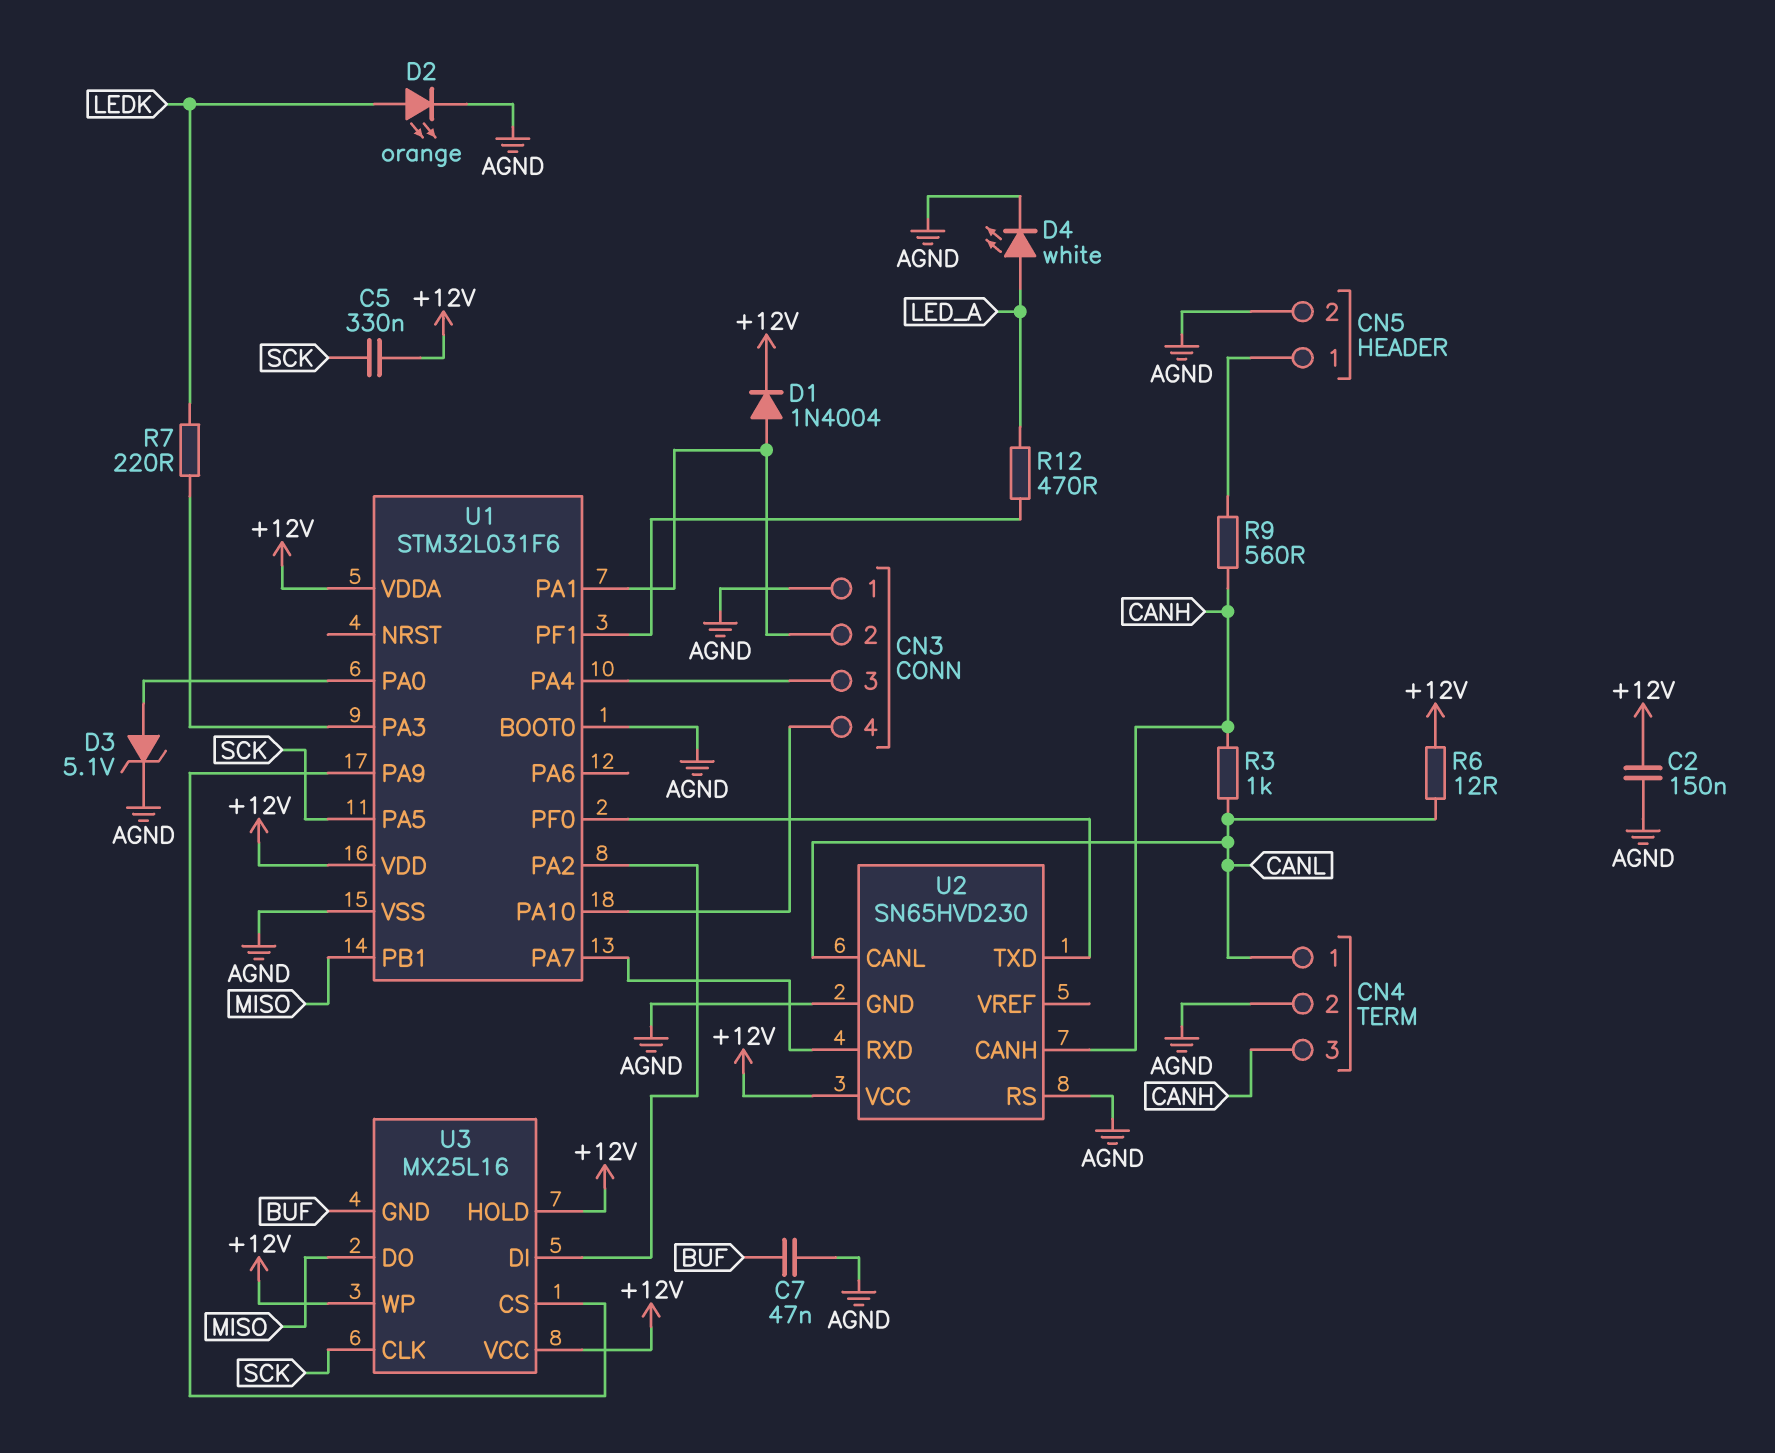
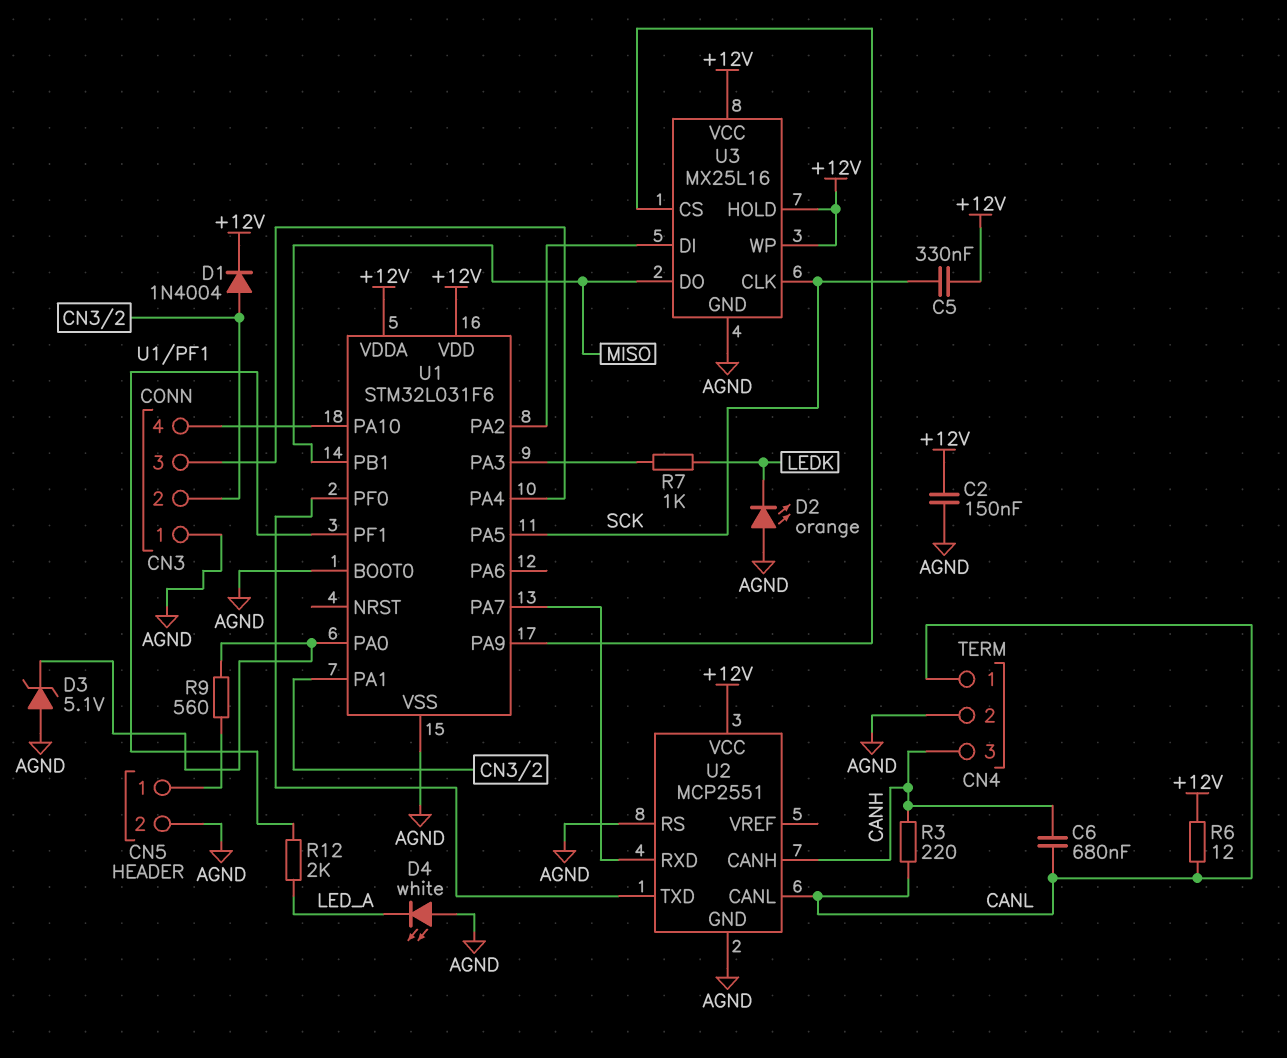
C6: none -> 680nF (CANH, CANL)
C7: 47nF (AGND, BUF) -> none
D2: LED orange (A LEDK, K AGND) -> LED orange (A AGND, K LEDK)
D3: zener 5.1V (A U1/PA0, K AGND) -> zener 5.1V (A AGND, K U1/PA0)
D4: LED white (A LED_A, K AGND) -> LED white (A AGND, K LED_A)
R3: 1k (CANH, CANL) -> 220 (CANH, CANL)
R7: 220 (LEDK, U1/PA3) -> 1k (LEDK, U1/PA3)
R9: 560 (CANH, CN5/1) -> 560 (CN5/1, U1/PA0)
R12: 470 (LED_A, U1/PF1) -> 2k (LED_A, U1/PF1)
U2: SN65HVD230 -> MCP2551
U3 pin GND: BUF -> AGND

